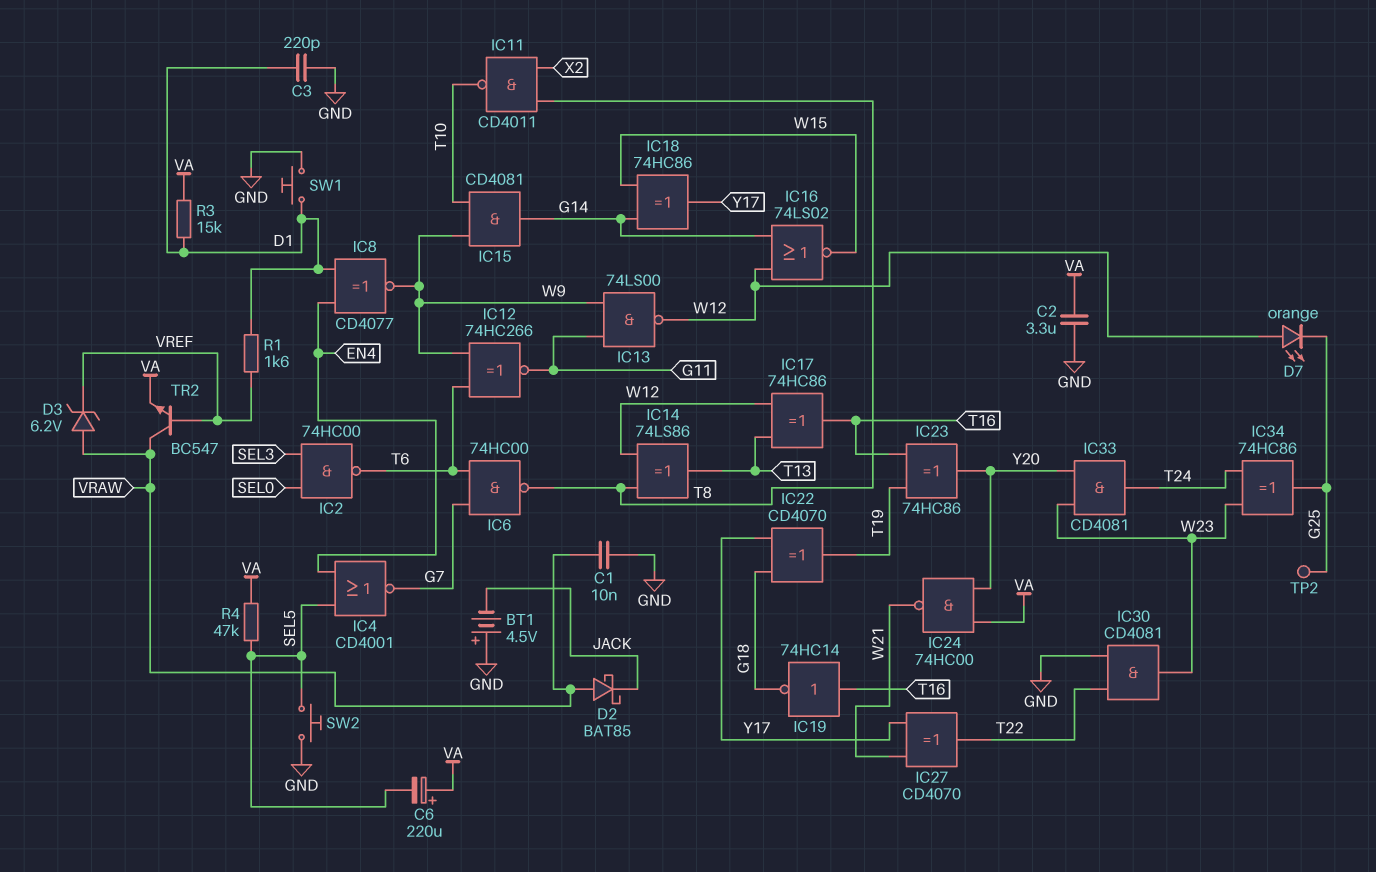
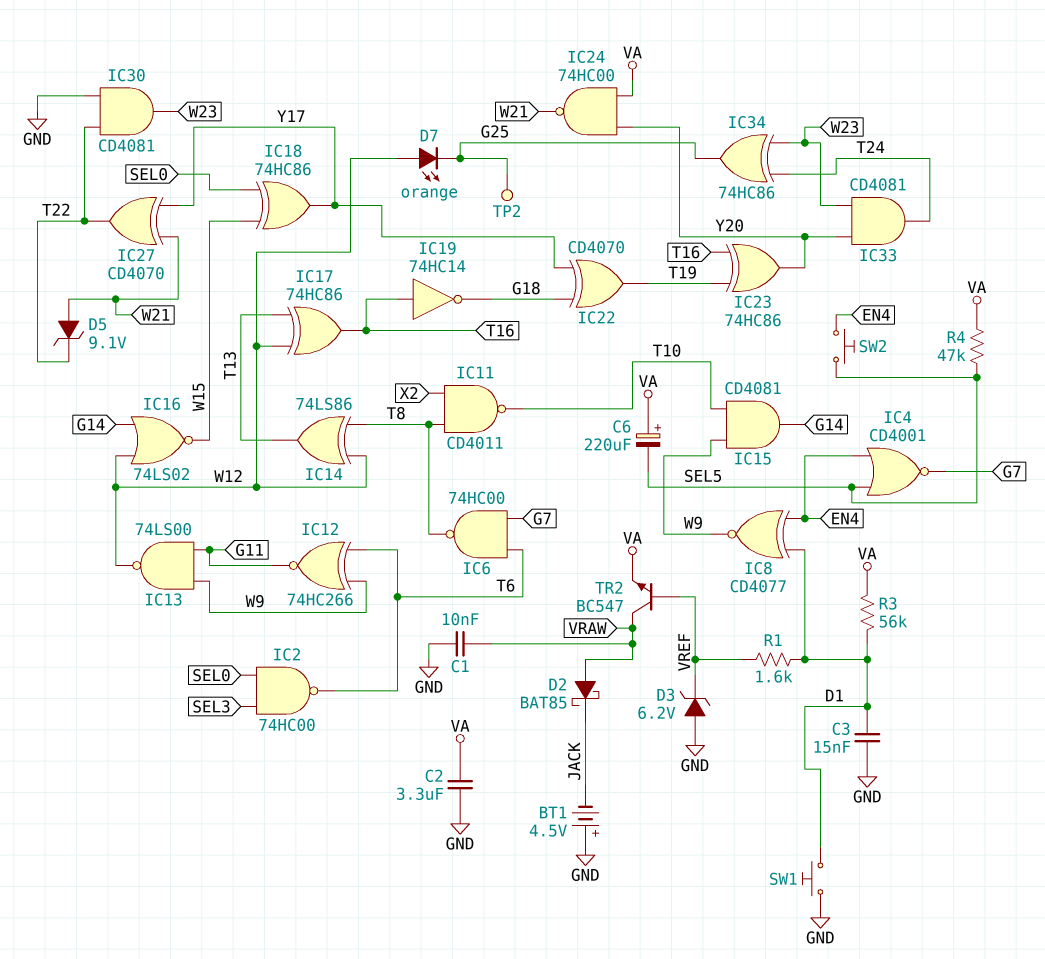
C3: 220pF (D1, GND) -> 15nF (D1, GND)
D3: zener 6.2V (A VRAW, K VREF) -> zener 6.2V (A GND, K VREF)
D5: none -> zener 9.1V (A W21, K T22)
IC18: XOR 74HC86 (in G14, in W15, out Y17) -> XOR 74HC86 (in SEL0, in W15, out Y17)
R3: 15k (D1, VA) -> 56k (D1, VA)
SW2: button (GND, SEL5) -> button (EN4, SEL5)

